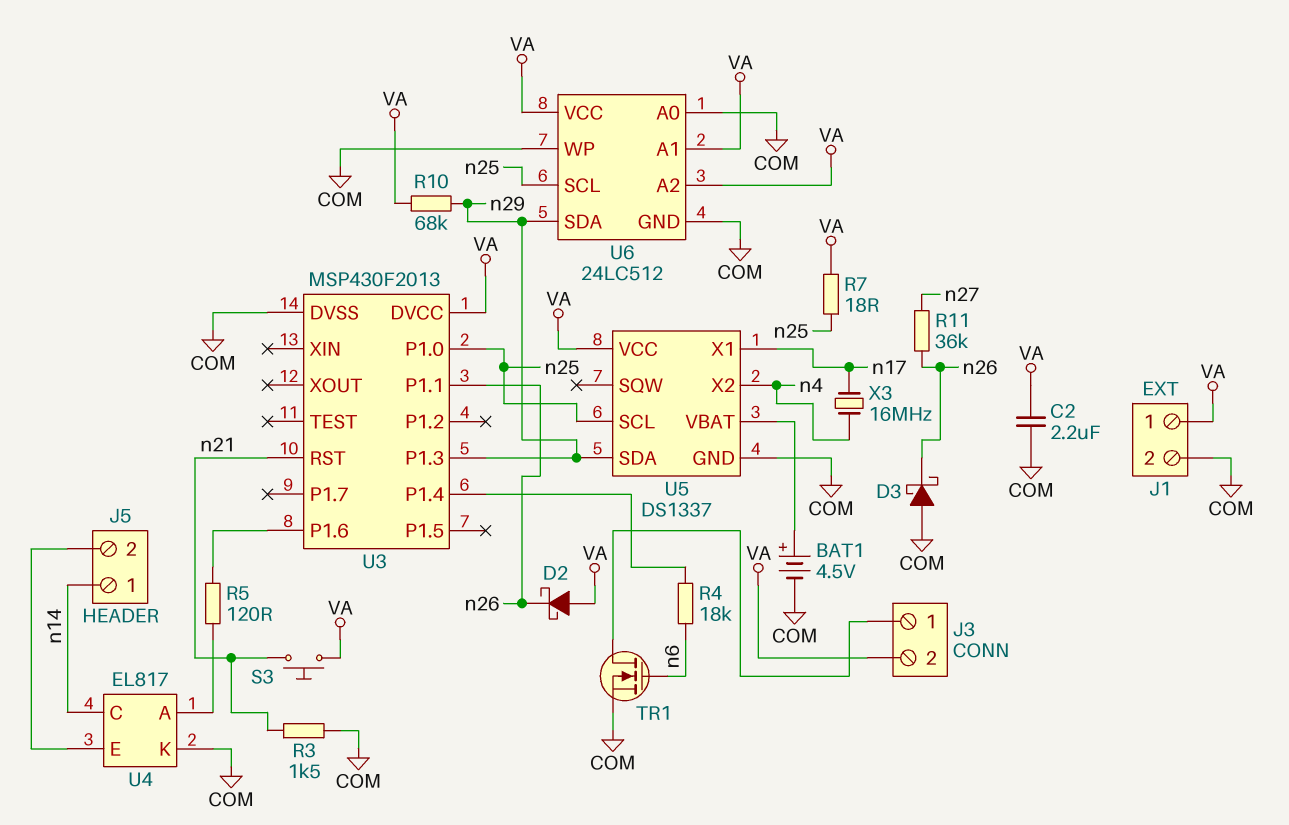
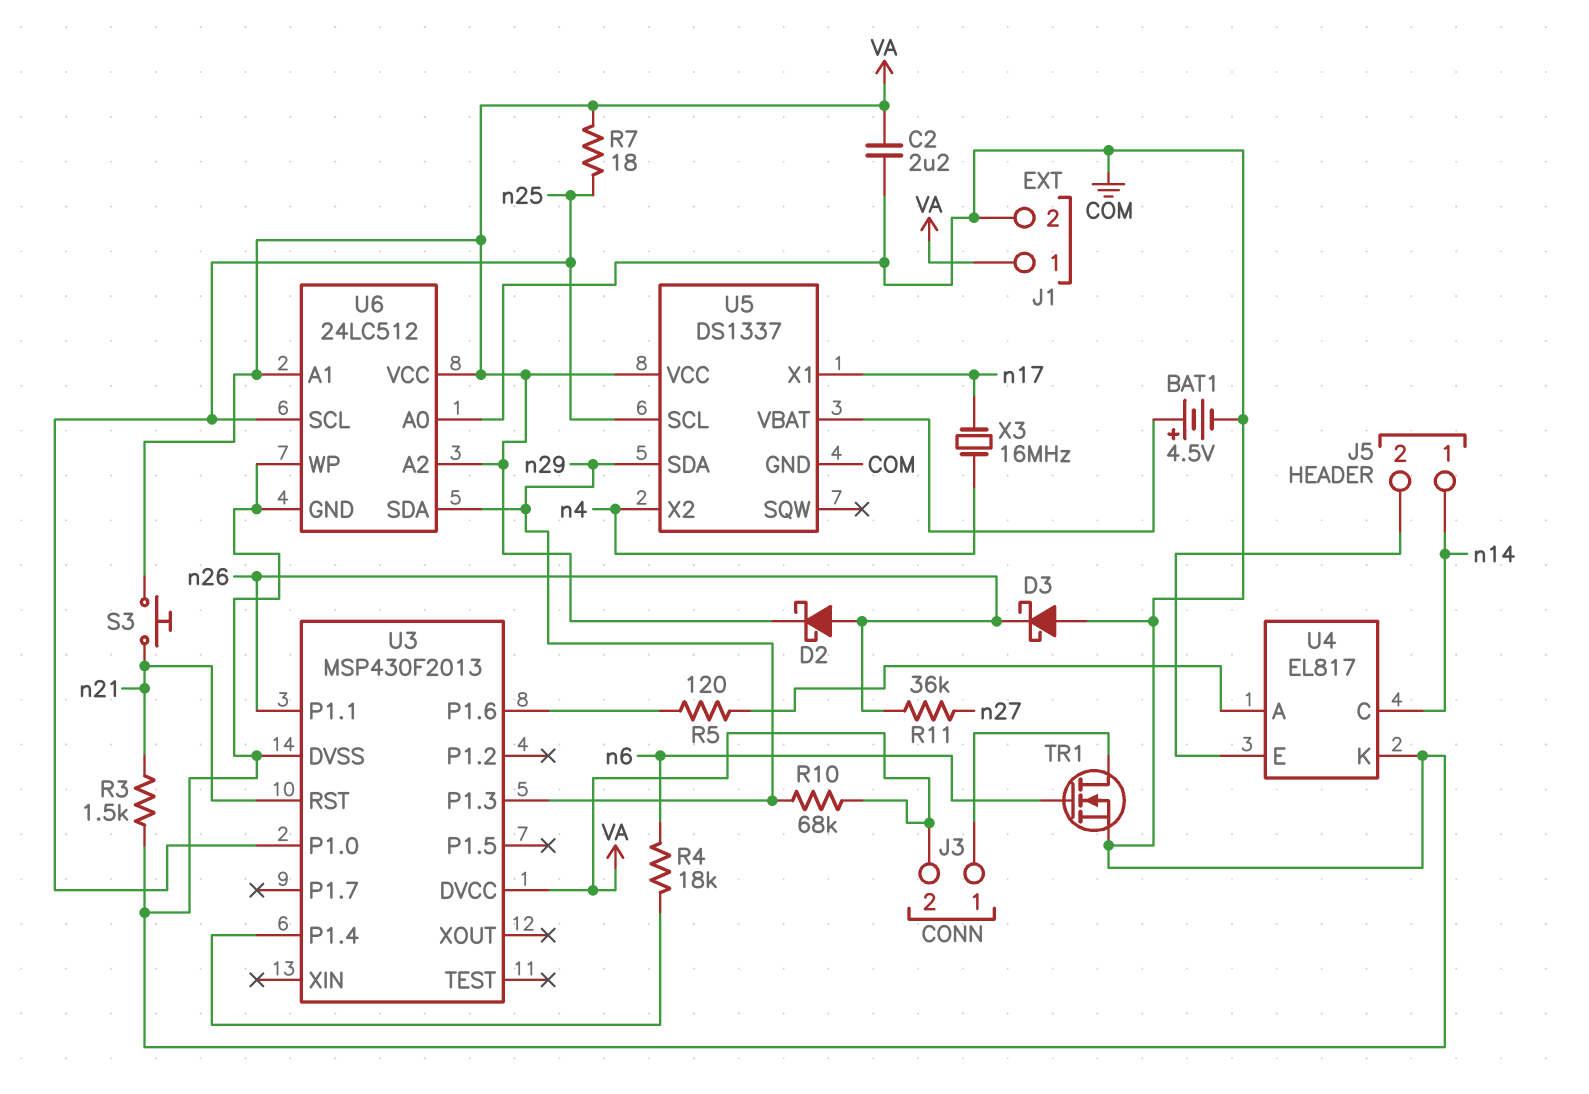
D2: schottky (A VA, K n26) -> schottky (A n26, K VA)

